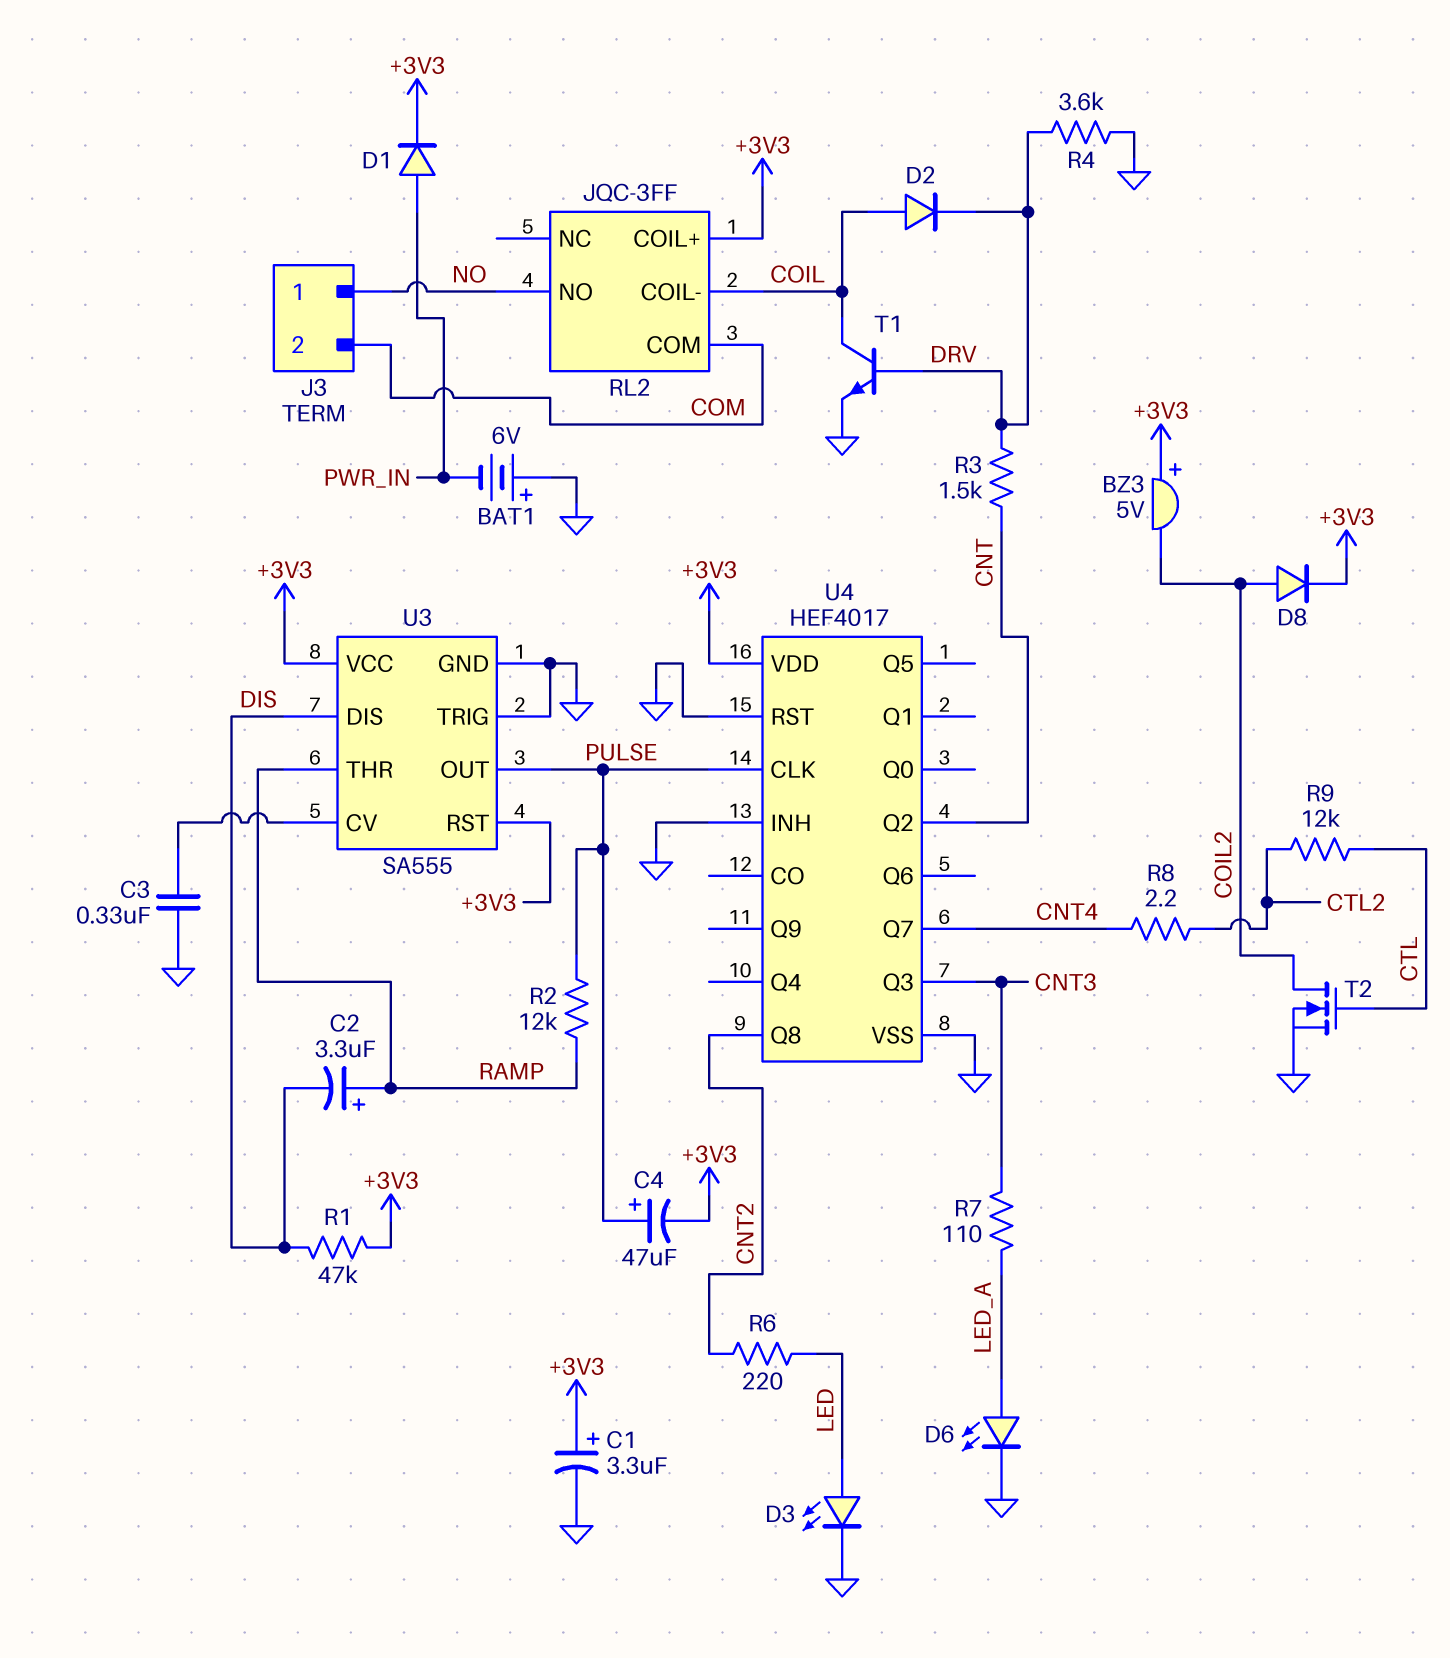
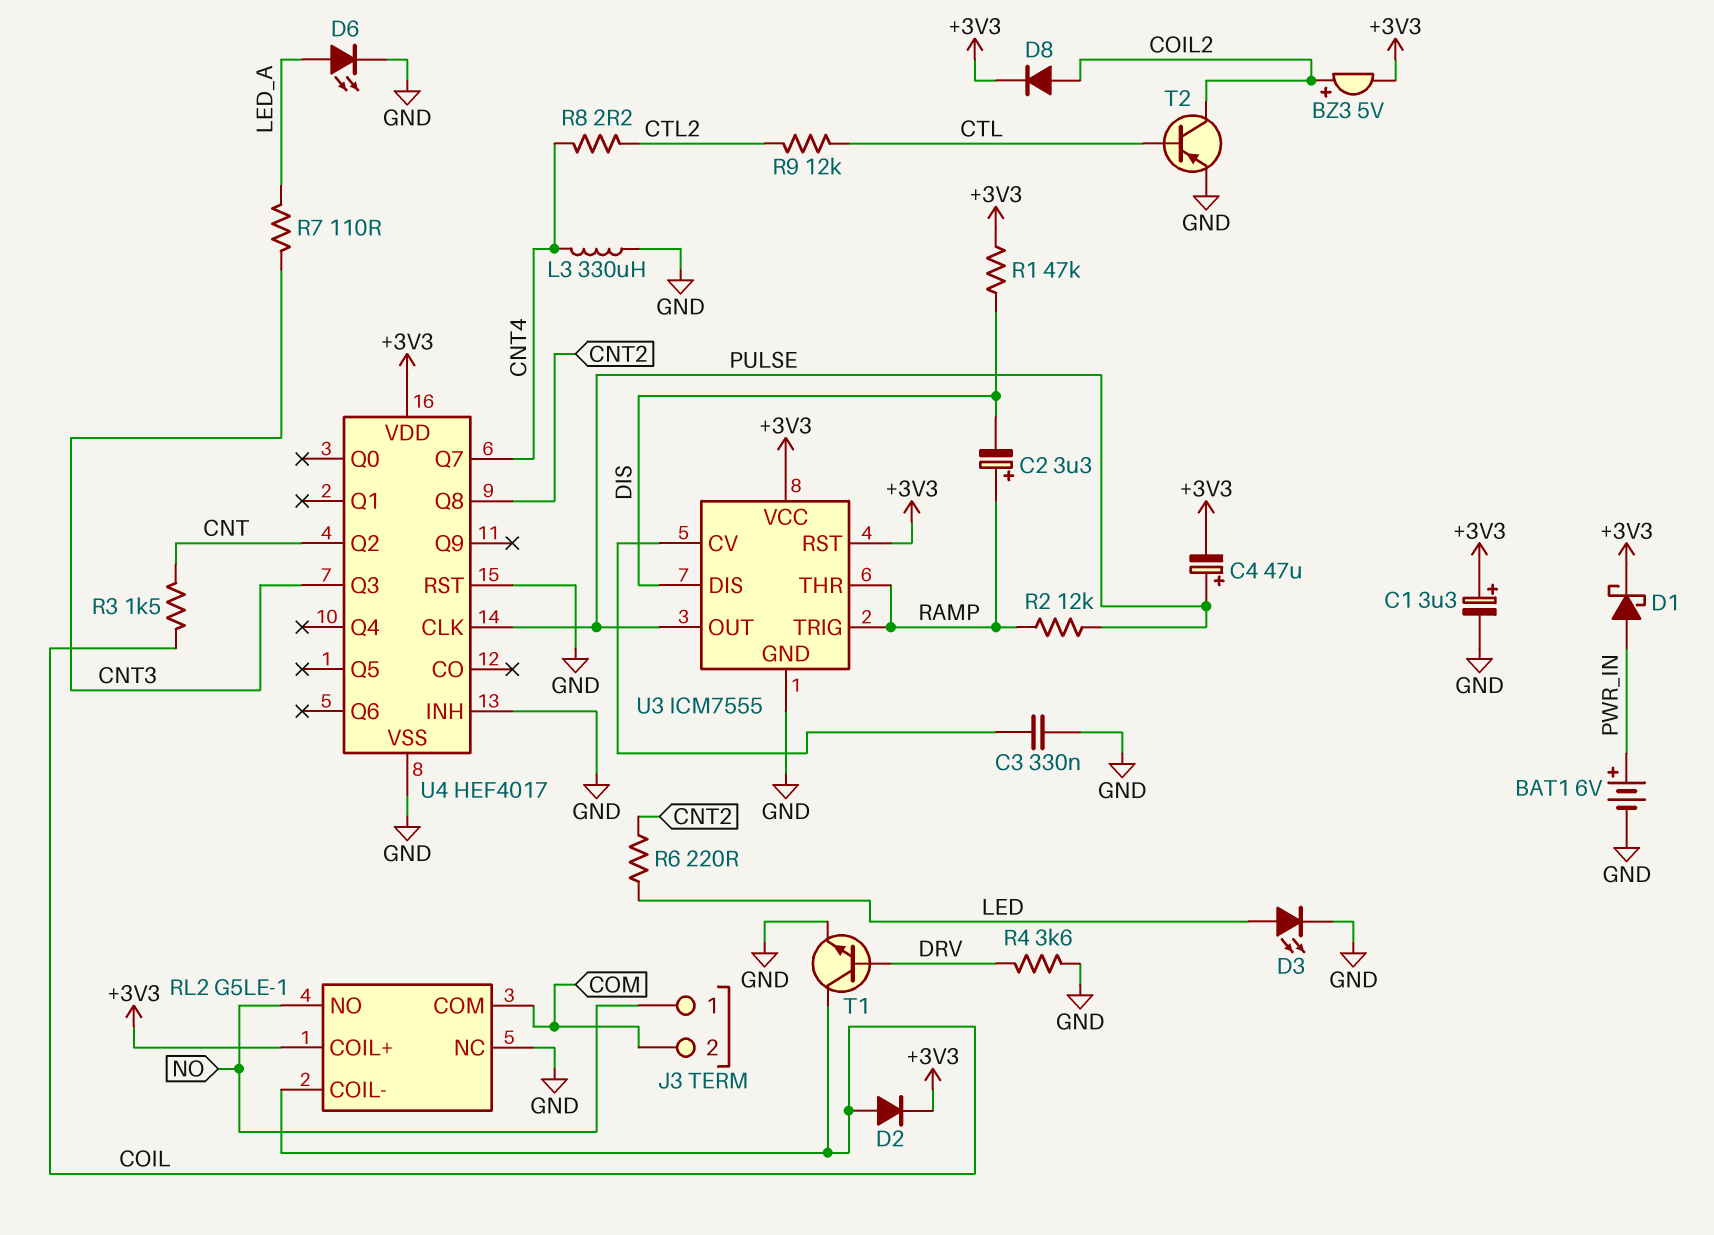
BAT1: 6V (plus GND, minus PWR_IN) -> 6V (plus PWR_IN, minus GND)
BZ3: buzzer 5V (plus +3V3, minus COIL2) -> buzzer 5V (plus COIL2, minus +3V3)
D1: diode (A PWR_IN, K +3V3) -> schottky (A PWR_IN, K +3V3)
D2: diode (A COIL, K DRV) -> diode (A COIL, K +3V3)
L3: none -> 330uH (CNT4, GND)
R3: 1.5k (CNT, DRV) -> 1.5k (CNT, COIL)
RL2: JQC-3FF -> G5LE-1
RL2 pin NC: none -> GND
T2: NMOS (G CTL, D COIL2, S GND) -> PNP (B CTL, C COIL2, E GND)
U3: SA555 -> ICM7555
U3 pin TRIG: GND -> RAMP

